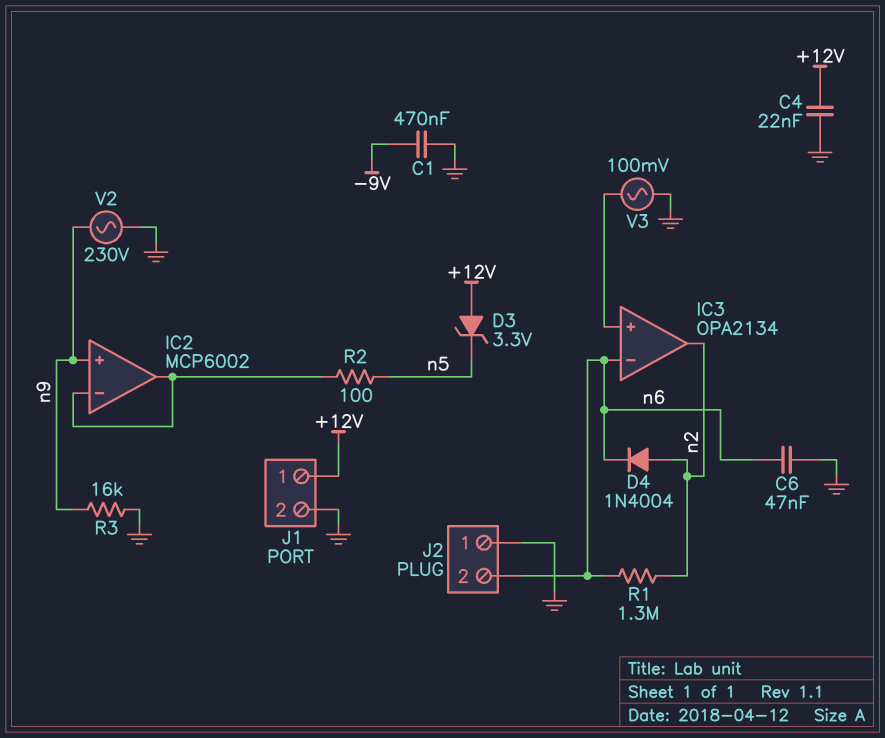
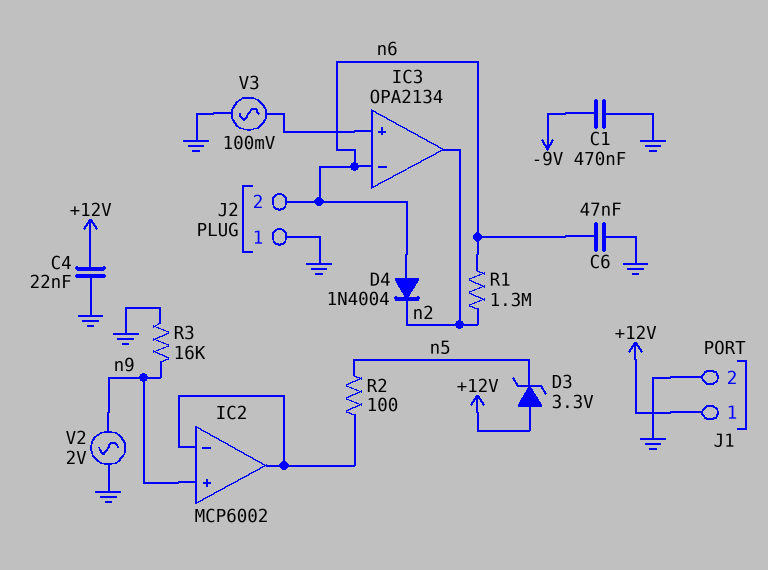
D4: diode 1N4004 (A n2, K n6) -> diode 1N4004 (A n6, K n2)
V2: AC 230V (GND, n9) -> AC 2V (GND, n9)

